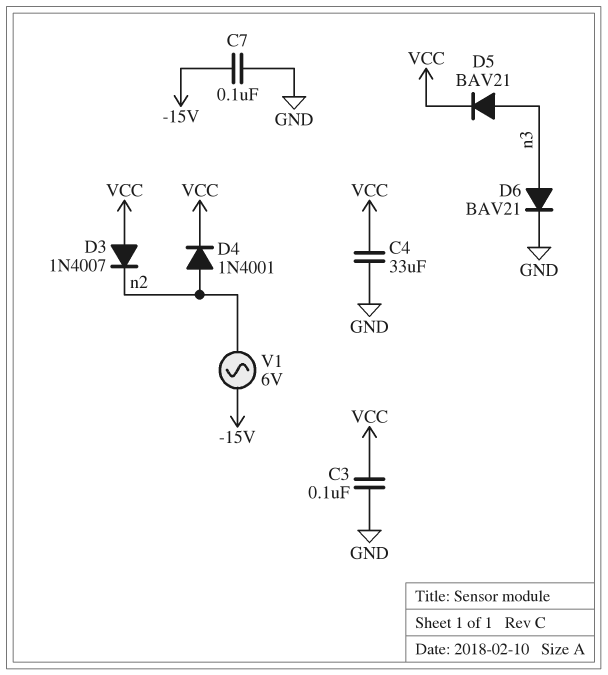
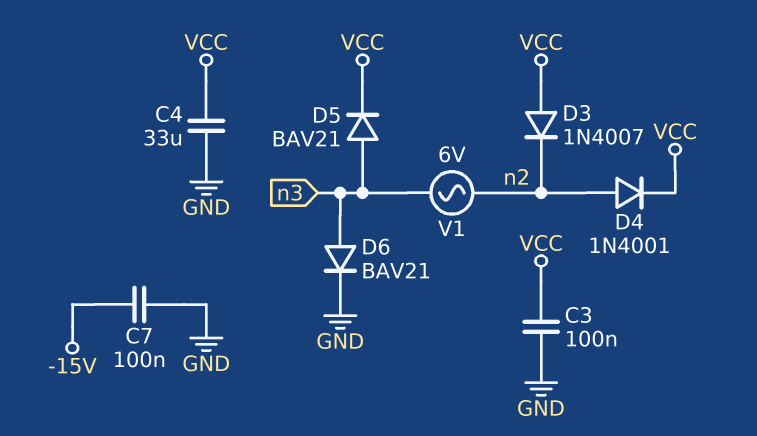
V1: AC 6V (-15V, n2) -> AC 6V (n2, n3)

